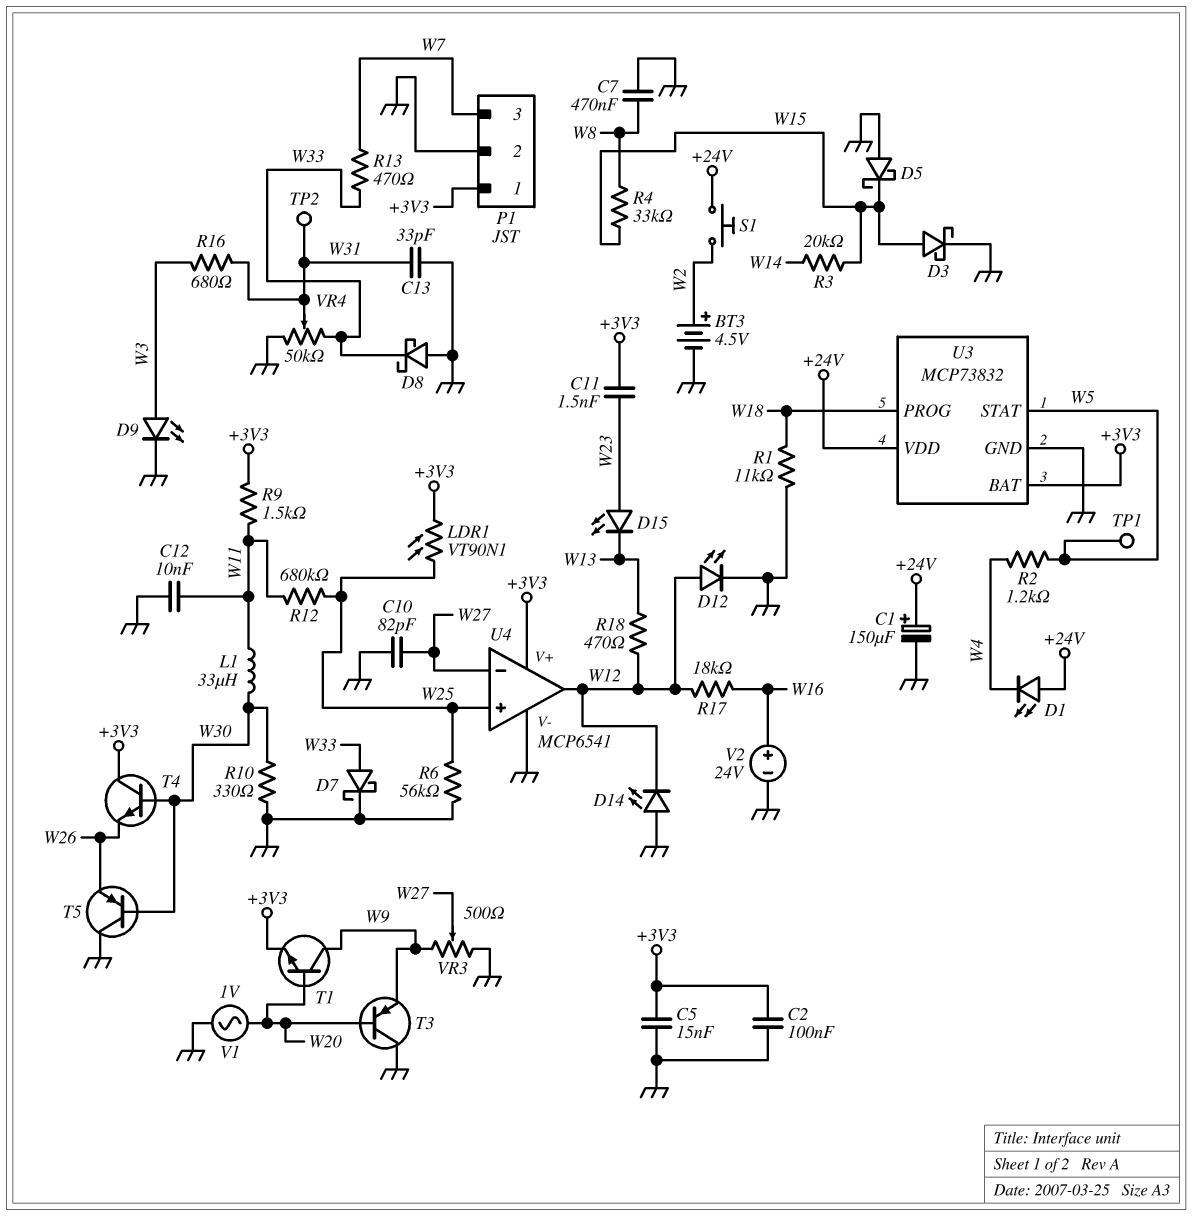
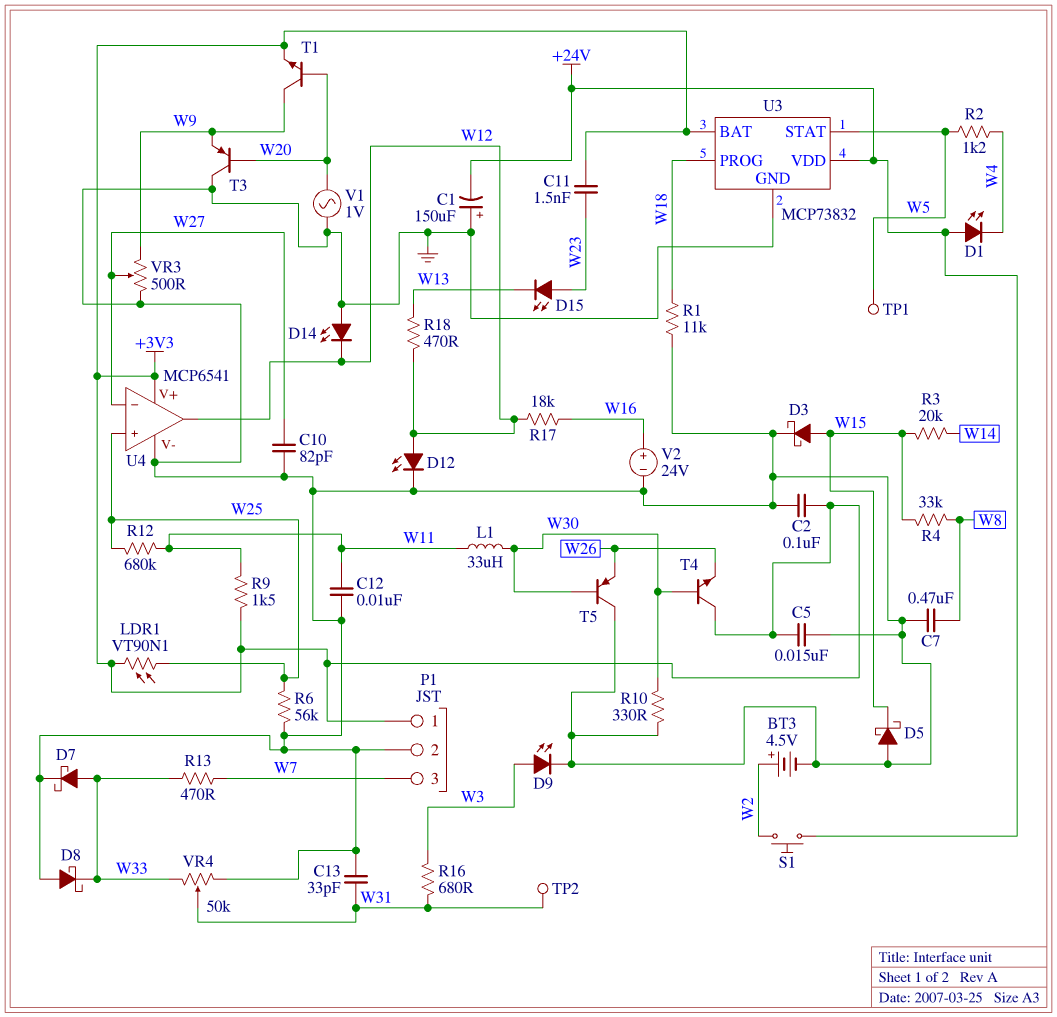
C1: 150uF (plus +24V, minus GND) -> 150uF (plus GND, minus +24V)

